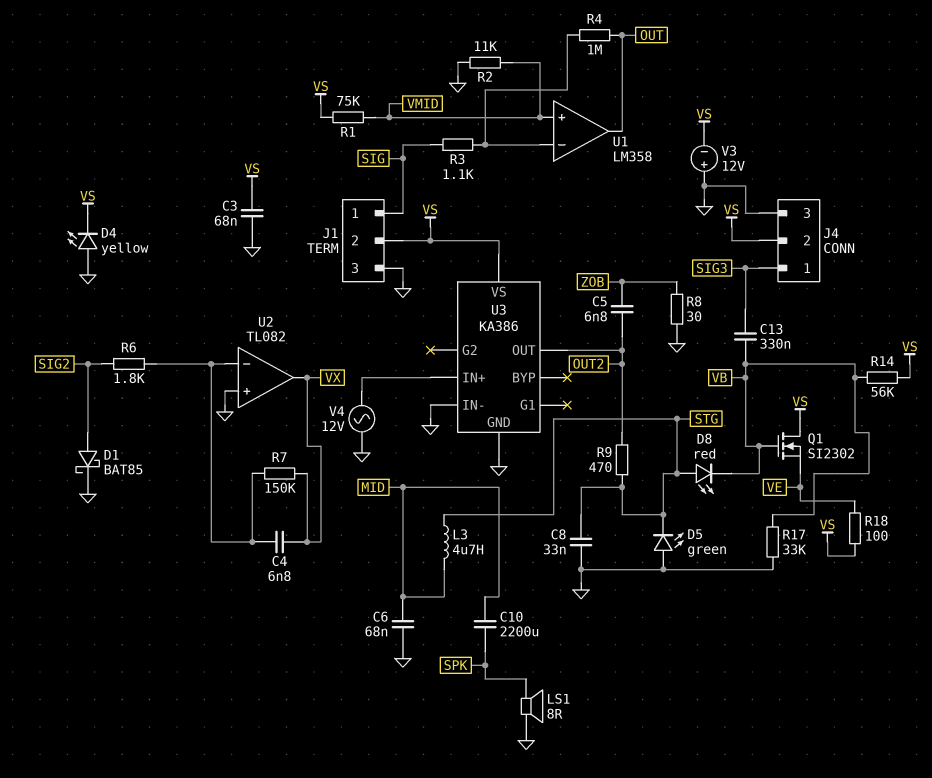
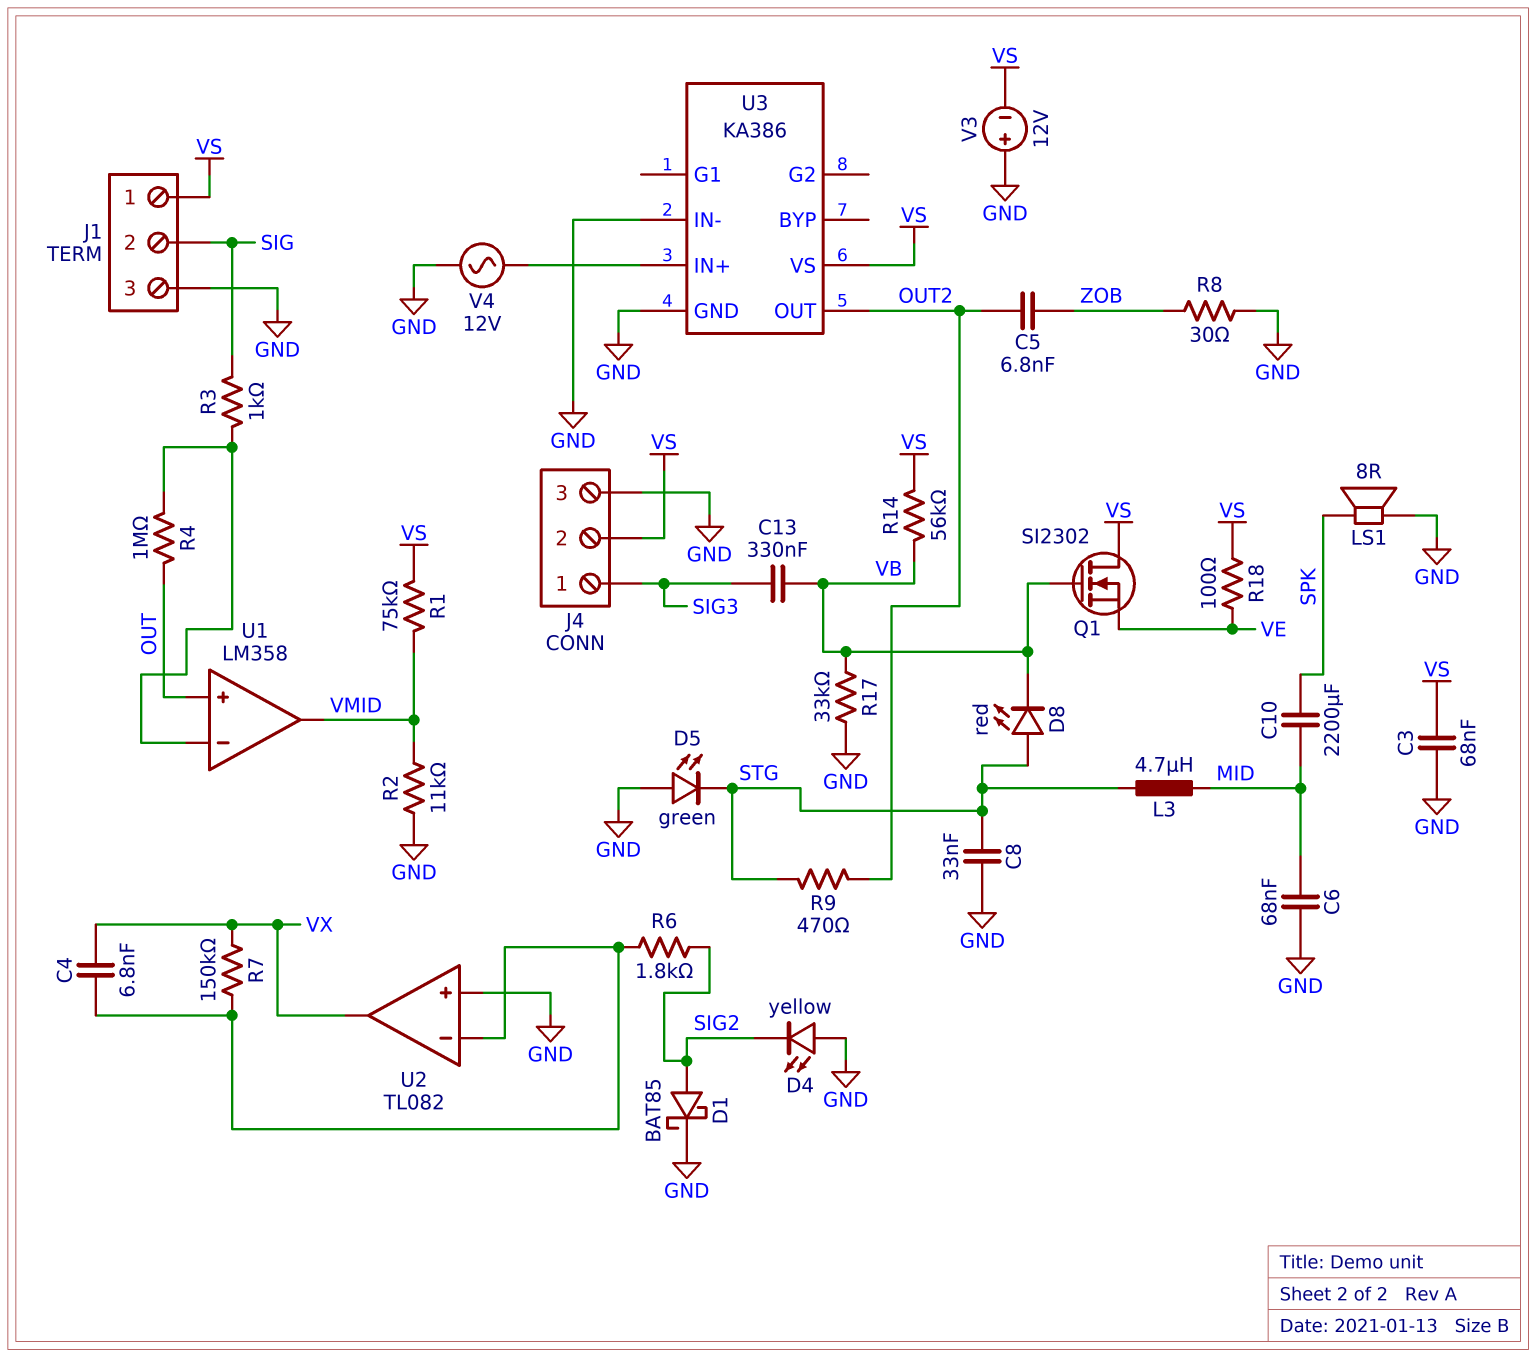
D4: LED yellow (A GND, K VS) -> LED yellow (A GND, K SIG2)
J1 pin 1: SIG -> VS
J1 pin 2: VS -> SIG
R3: 1.1k (SIG, U1/in-) -> 1k (SIG, U1/in-)
U1 pin in+: VMID -> OUT
U1 pin out: OUT -> VMID

